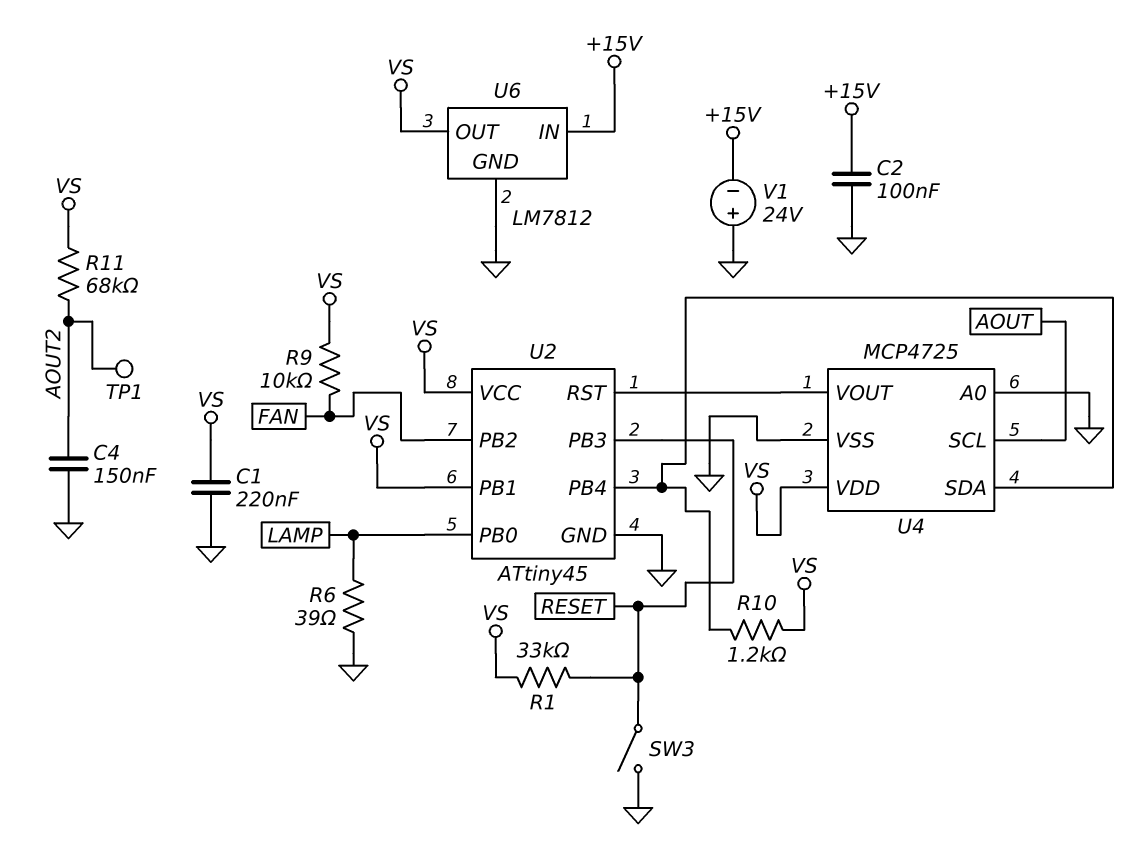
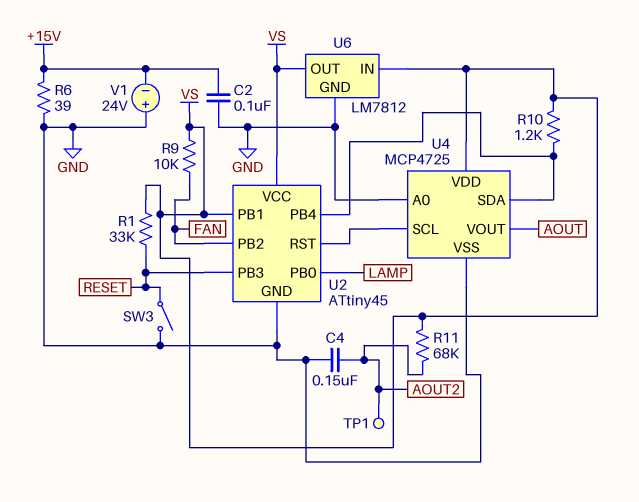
C1: 220nF (GND, VS) -> none
R6: 39 (GND, LAMP) -> 39 (+15V, GND)
U4 pin SCL: AOUT -> U2/RST
U4 pin VOUT: U2/RST -> AOUT
U6 pin IN: +15V -> VS

